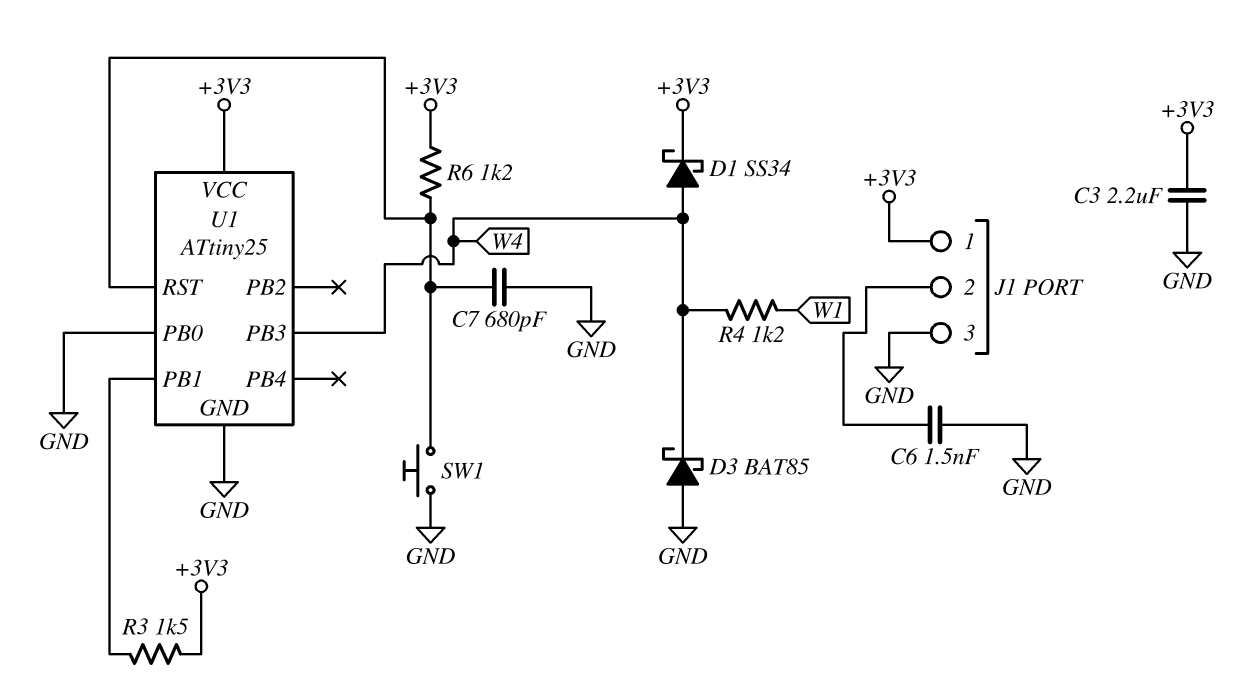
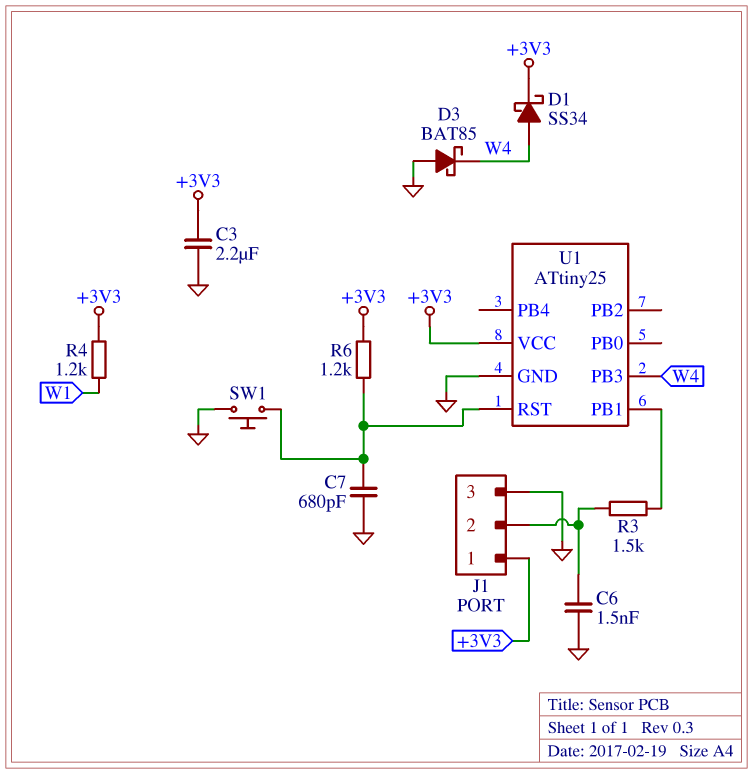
R3: 1.5k (+3V3, U1/PB1) -> 1.5k (J1/2, U1/PB1)
R4: 1.2k (W1, W4) -> 1.2k (+3V3, W1)
U1 pin PB0: GND -> none

